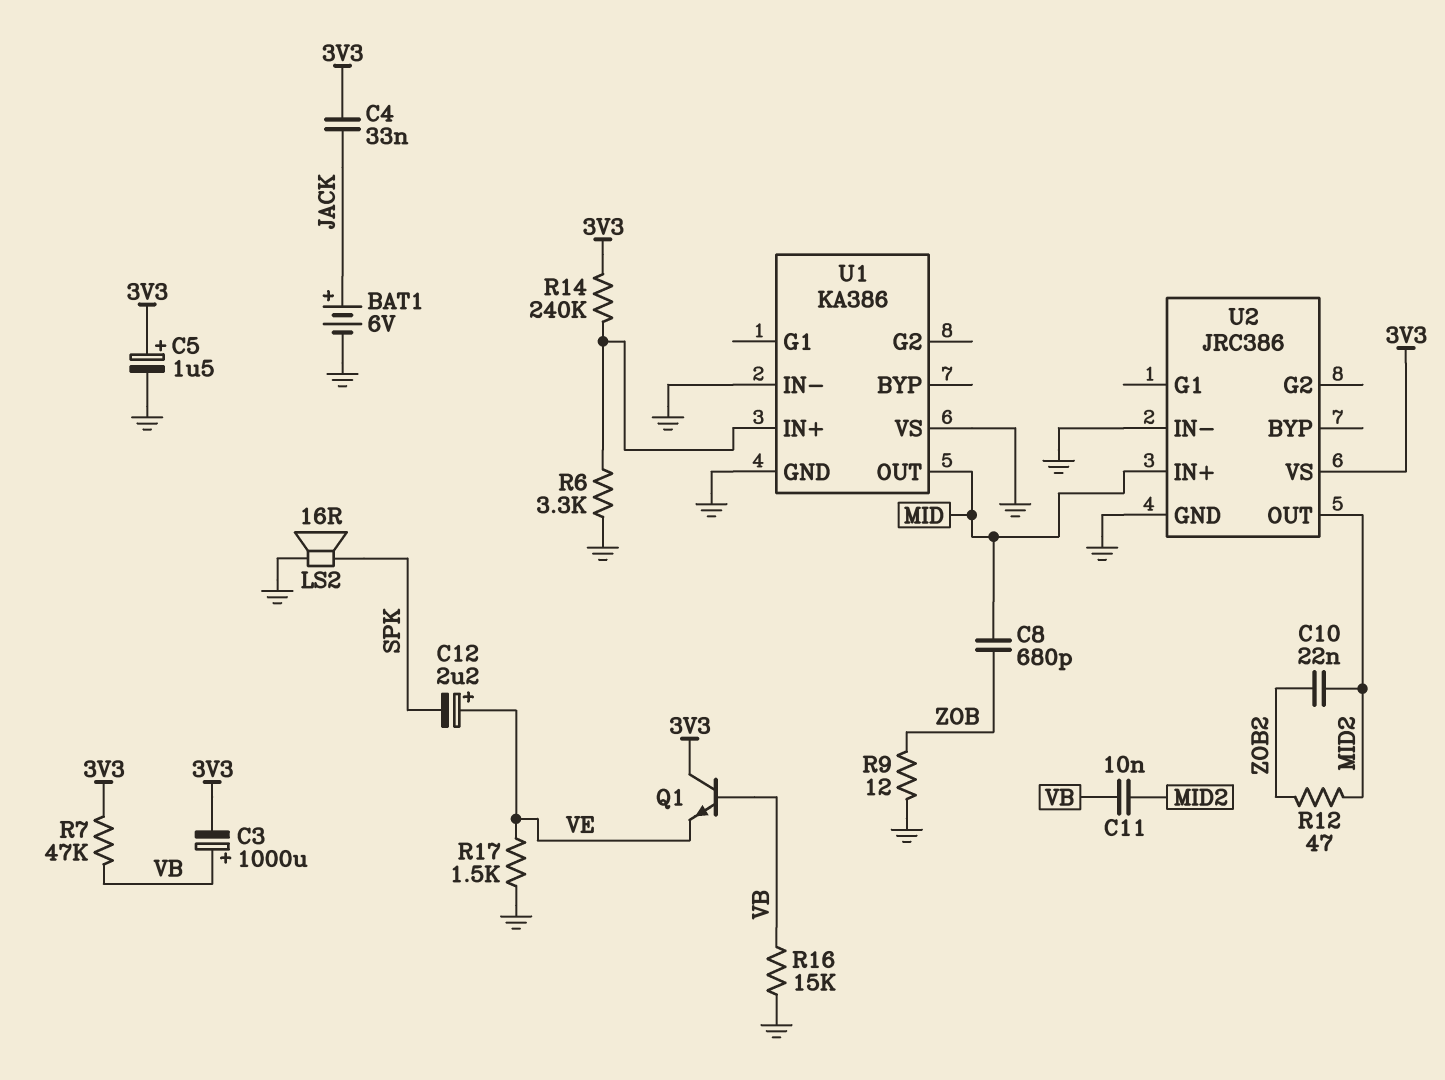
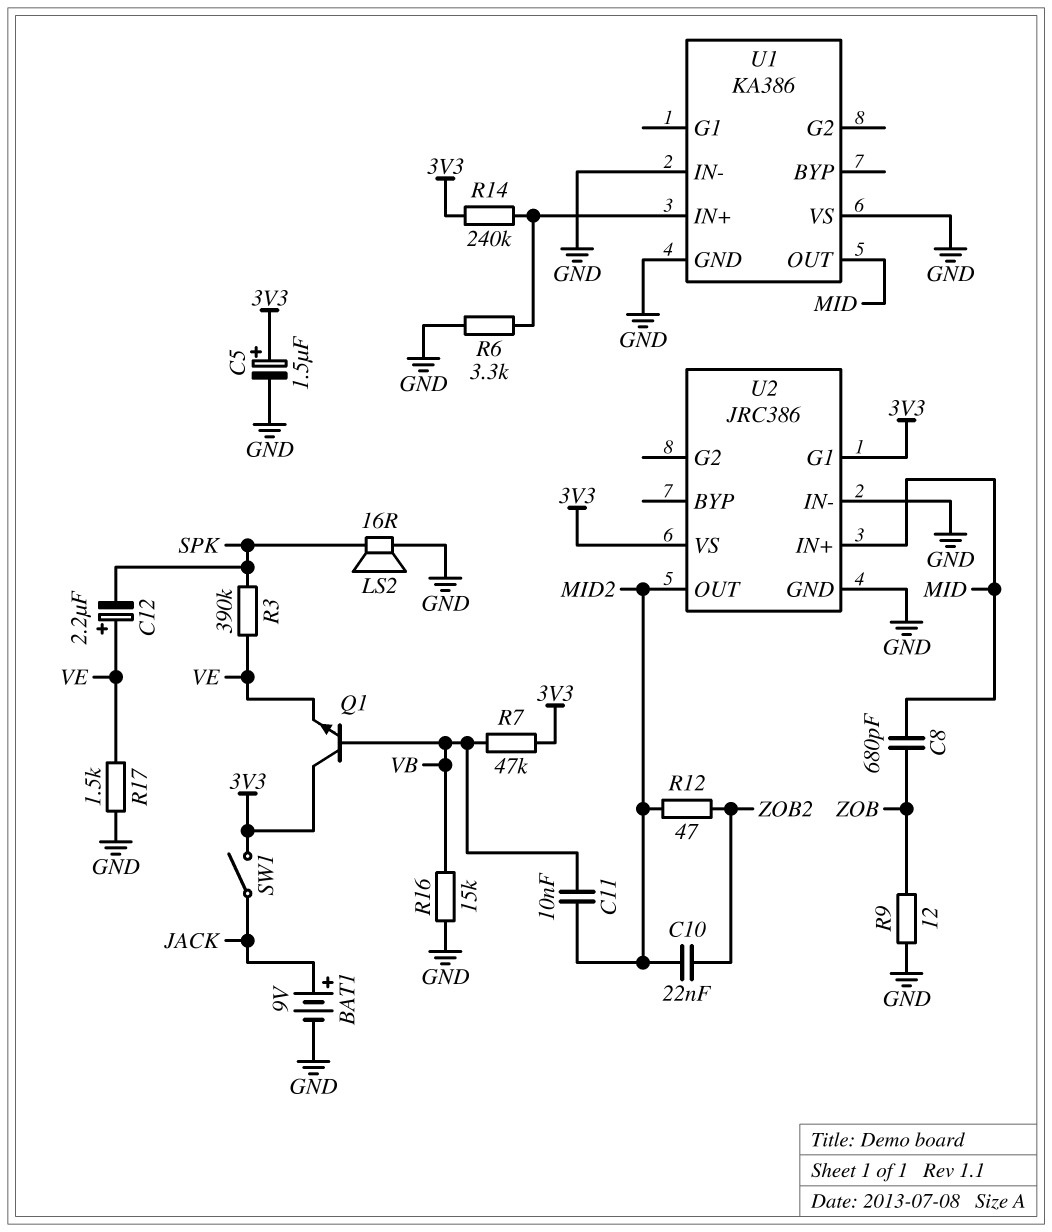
BAT1: 6V (plus JACK, minus GND) -> 9V (plus JACK, minus GND)
C3: 1000uF (plus VB, minus 3V3) -> none
C4: 33nF (3V3, JACK) -> none
R3: none -> 390k (SPK, VE)
SW1: none -> switch (3V3, JACK)
U2 pin G1: none -> 3V3

